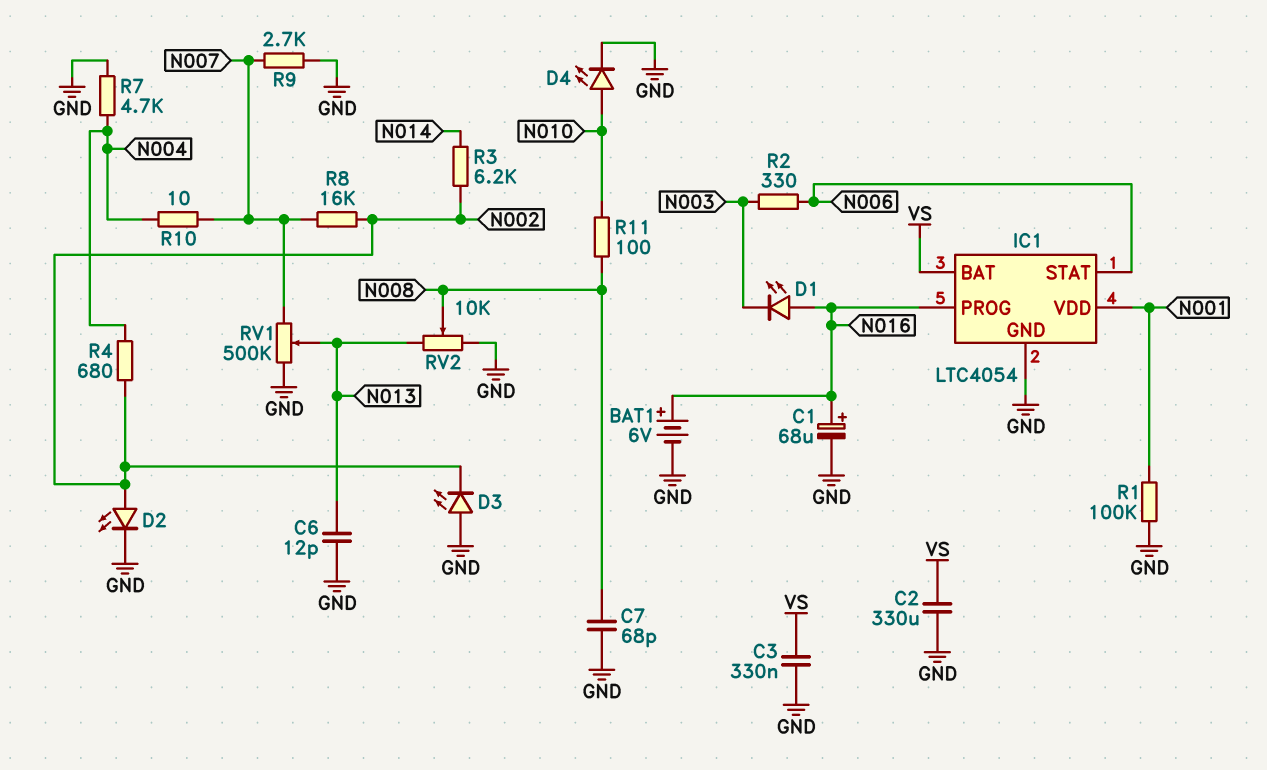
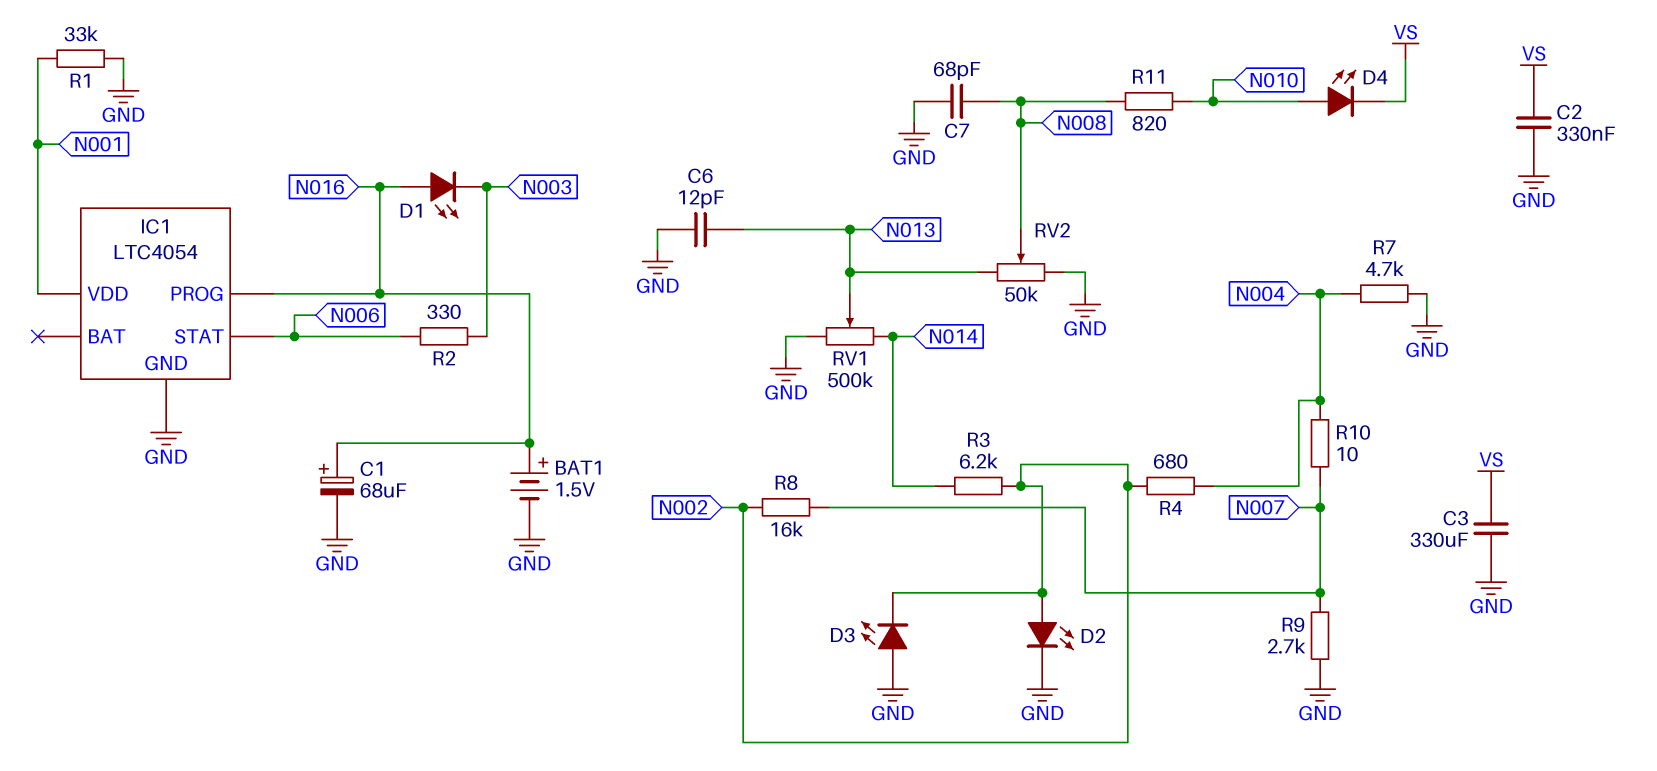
BAT1: 6V (plus N016, minus GND) -> 1.5V (plus N016, minus GND)
C2: 330uF (GND, VS) -> 330nF (GND, VS)
C3: 330nF (GND, VS) -> 330uF (GND, VS)
D4: LED (A N010, K GND) -> LED (A N010, K VS)
IC1 pin BAT: VS -> none
R1: 100k (GND, N001) -> 33k (GND, N001)
R11: 100 (N008, N010) -> 820 (N008, N010)
RV1: 500k (GND, N007, wiper N013) -> 500k (GND, N014, wiper N013)
RV2: 10k (GND, N013, wiper N008) -> 50k (GND, N013, wiper N008)

